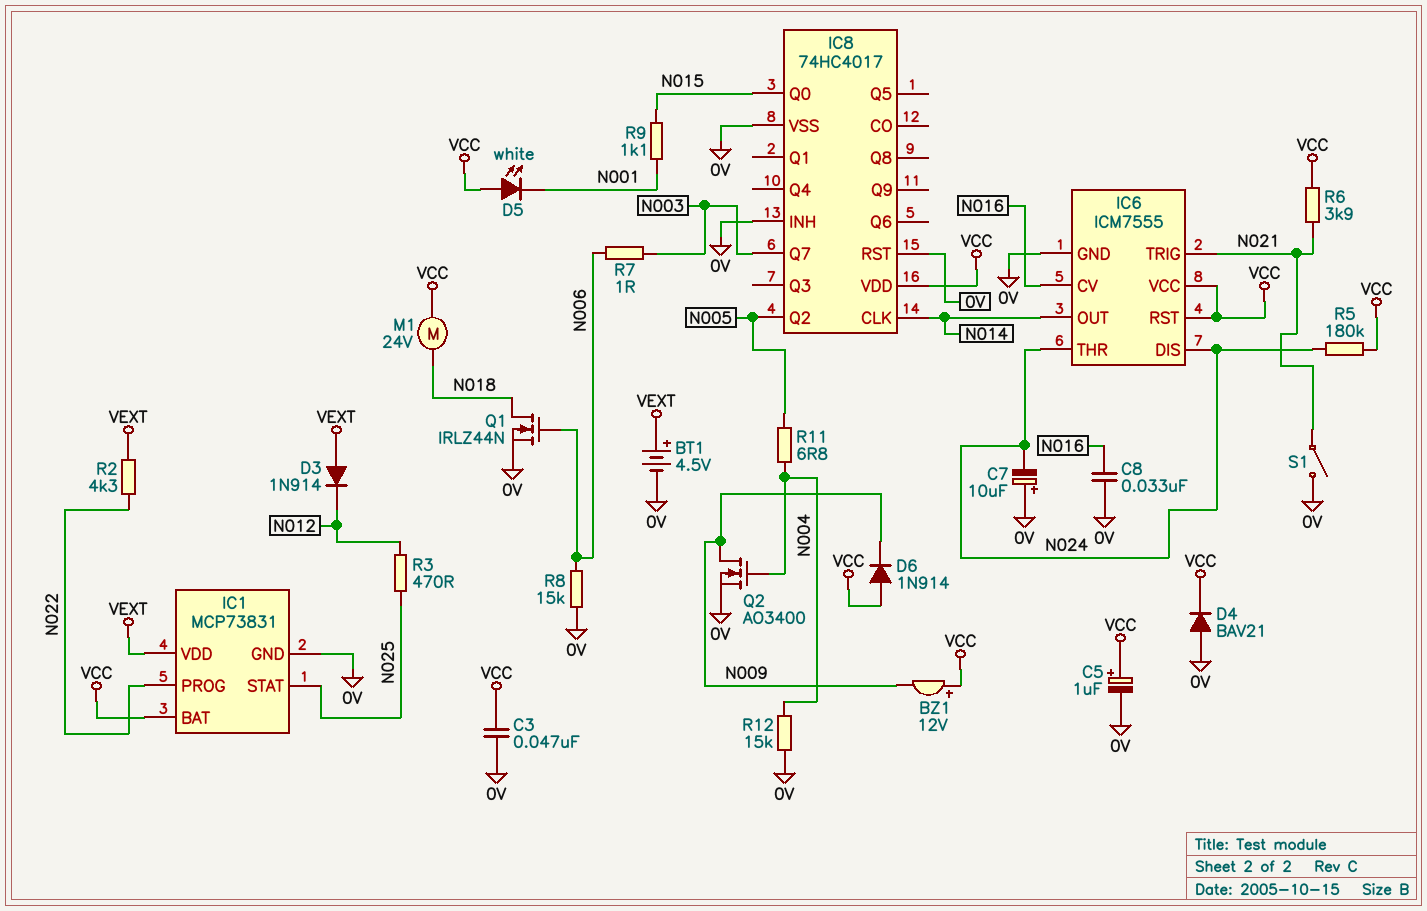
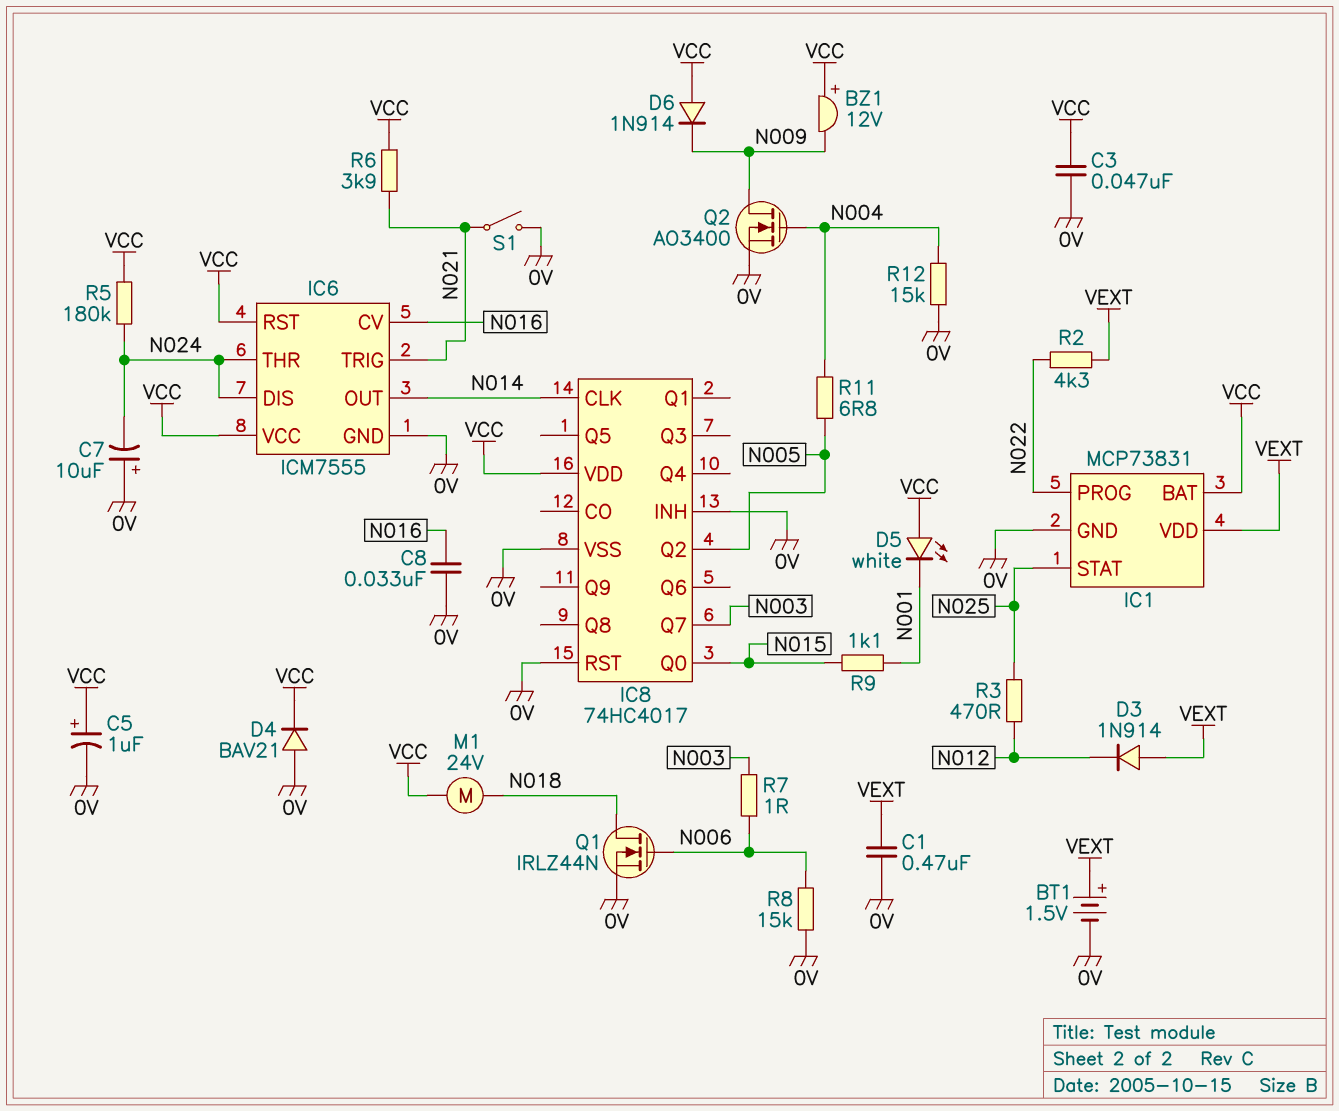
BT1: 4.5V (plus VEXT, minus 0V) -> 1.5V (plus VEXT, minus 0V)
C1: none -> 470nF (0V, VEXT)

